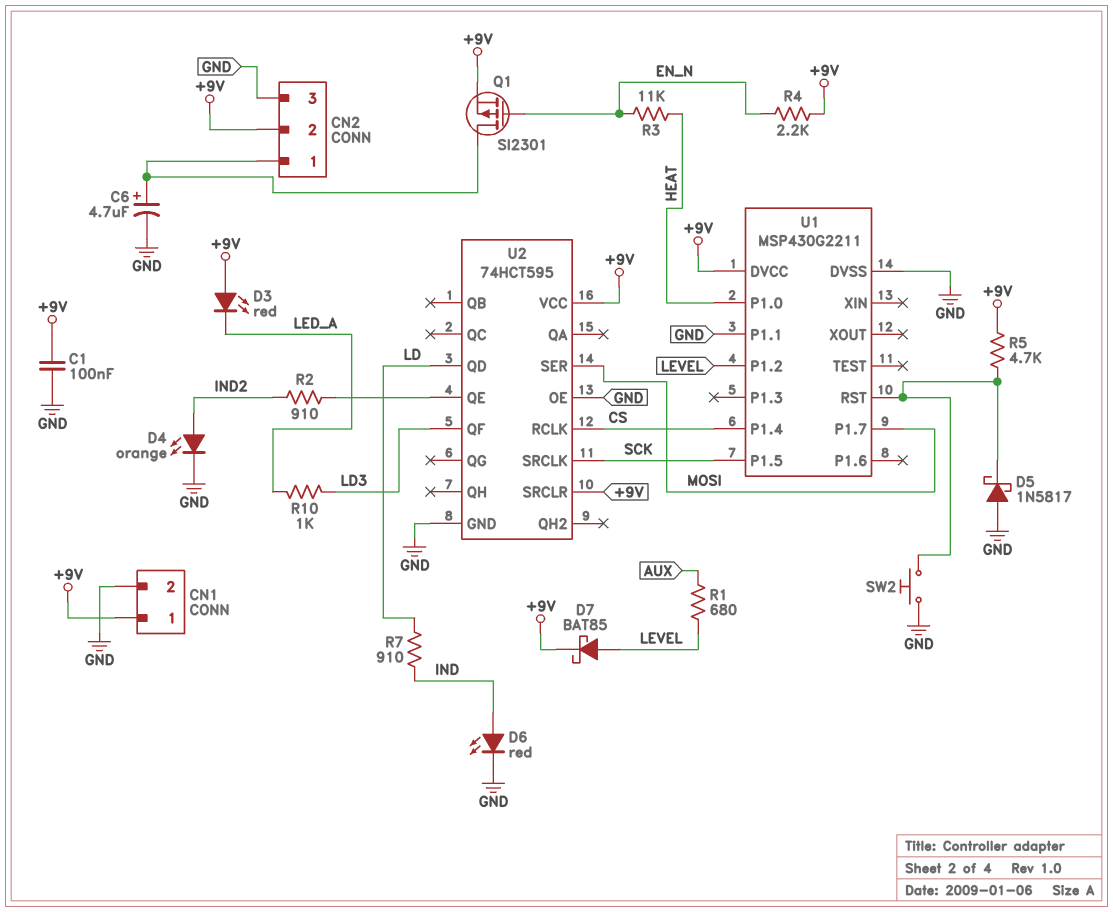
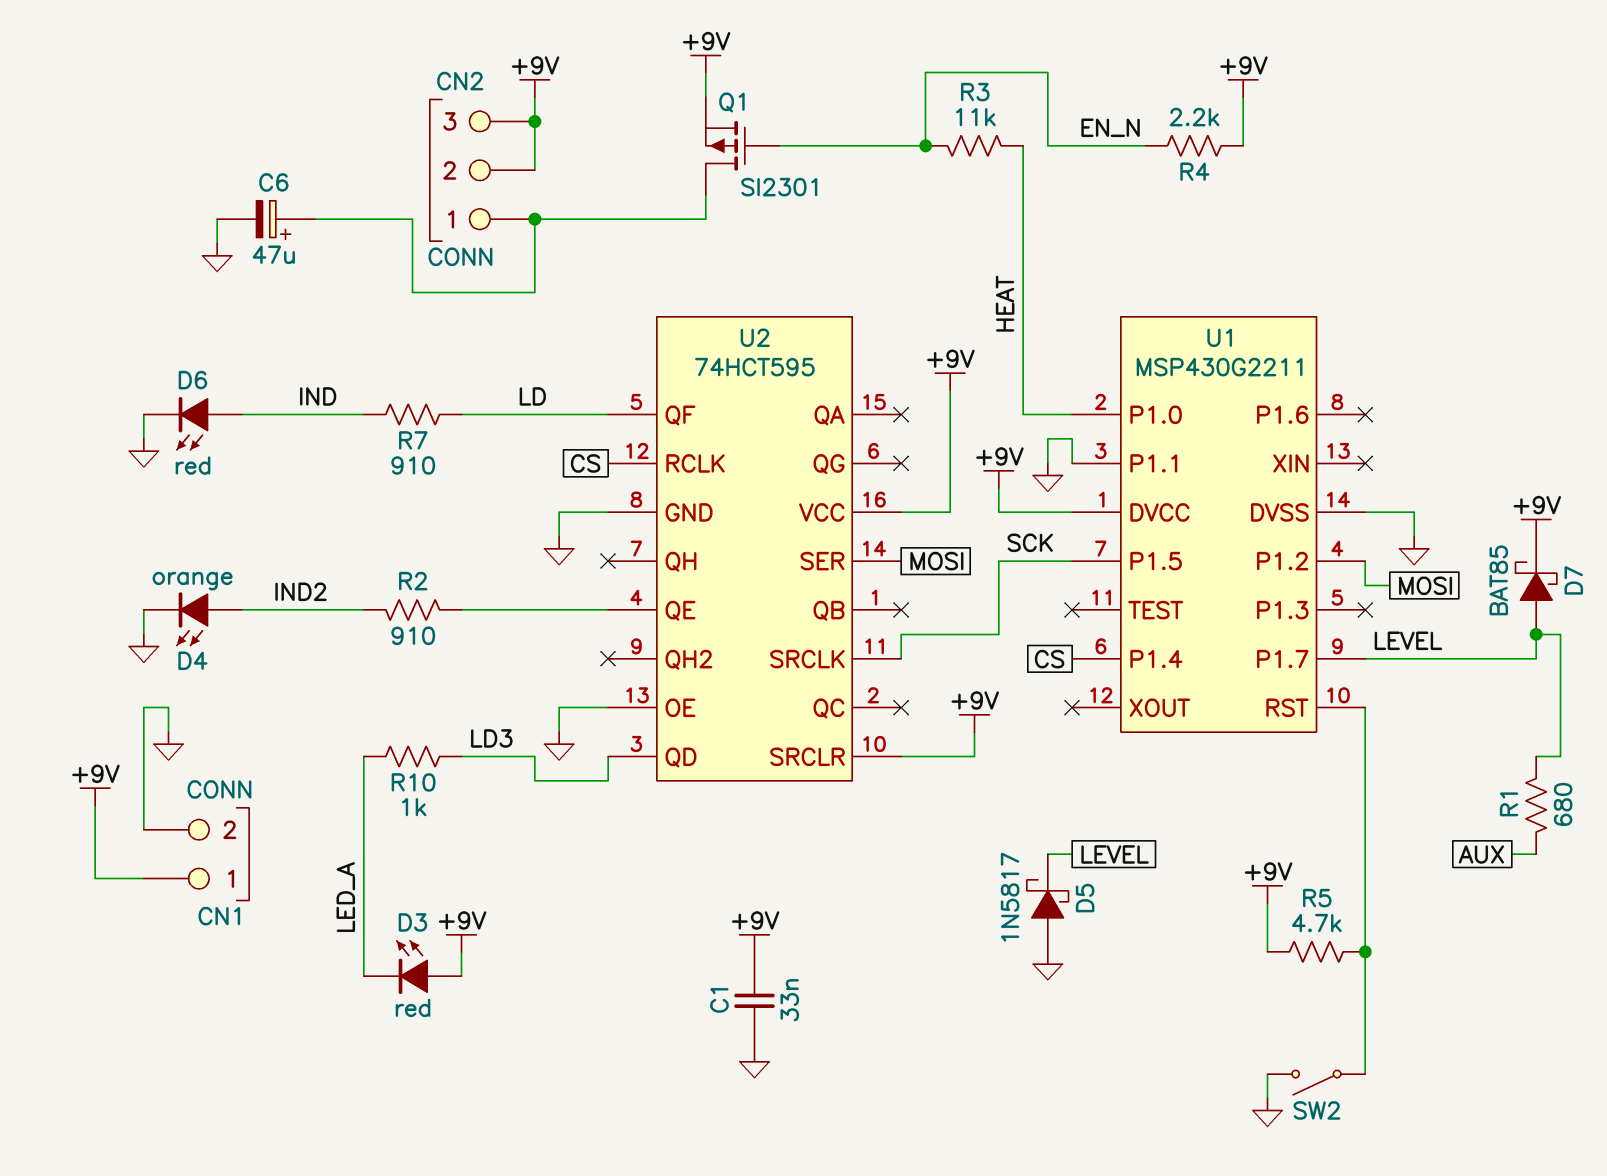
C1: 100nF (+9V, GND) -> 33nF (+9V, GND)
C6: 4.7uF (plus CN2/1, minus GND) -> 47uF (plus CN2/1, minus GND)
CN2 pin 3: GND -> +9V
D5: schottky 1N5817 (A GND, K U1/RST) -> schottky 1N5817 (A GND, K LEVEL)
SW2: button (GND, U1/RST) -> switch (GND, U1/RST)
U1 pin P1.2: LEVEL -> MOSI
U1 pin P1.7: MOSI -> LEVEL
U2 pin QD: LD -> LD3
U2 pin QF: LD3 -> LD

